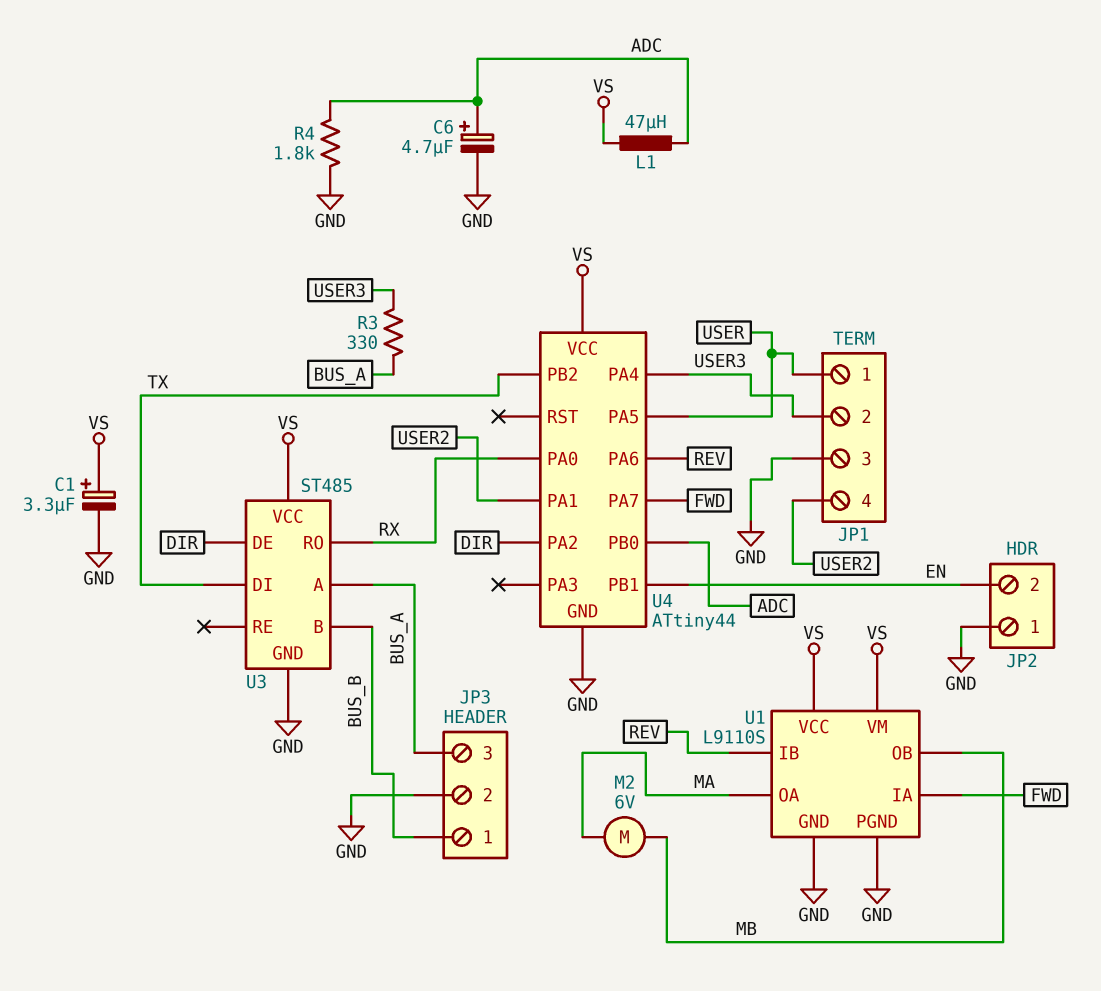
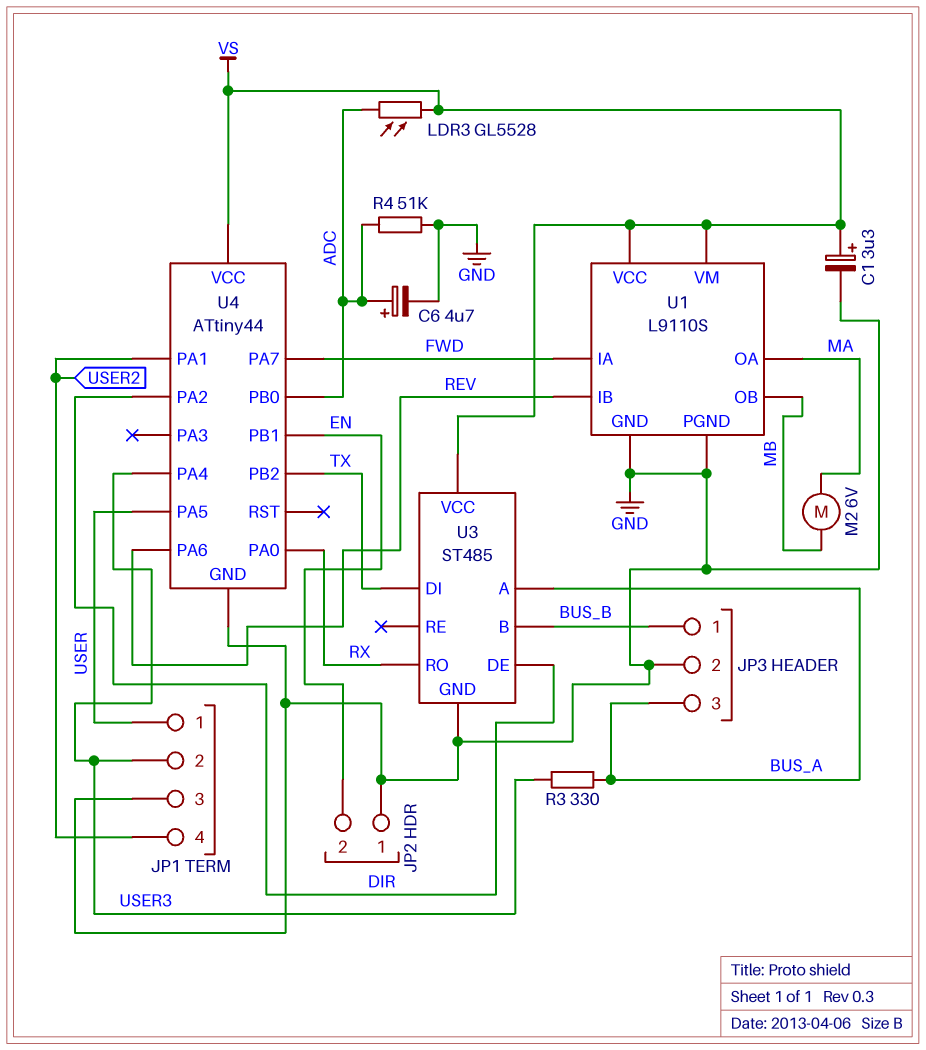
L1: 47uH (ADC, VS) -> none
LDR3: none -> GL5528 (ADC, VS)
R4: 1.8k (ADC, GND) -> 51k (ADC, GND)

